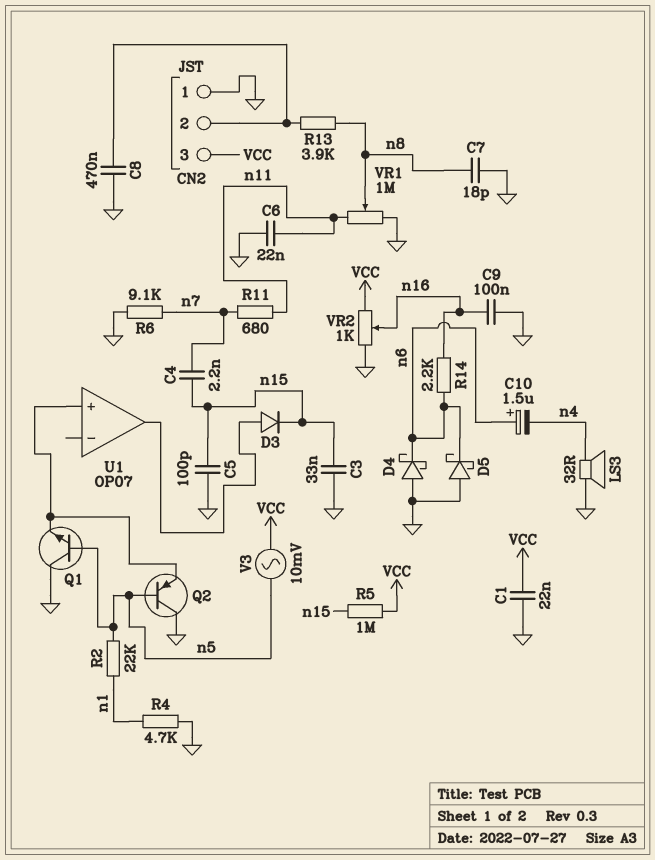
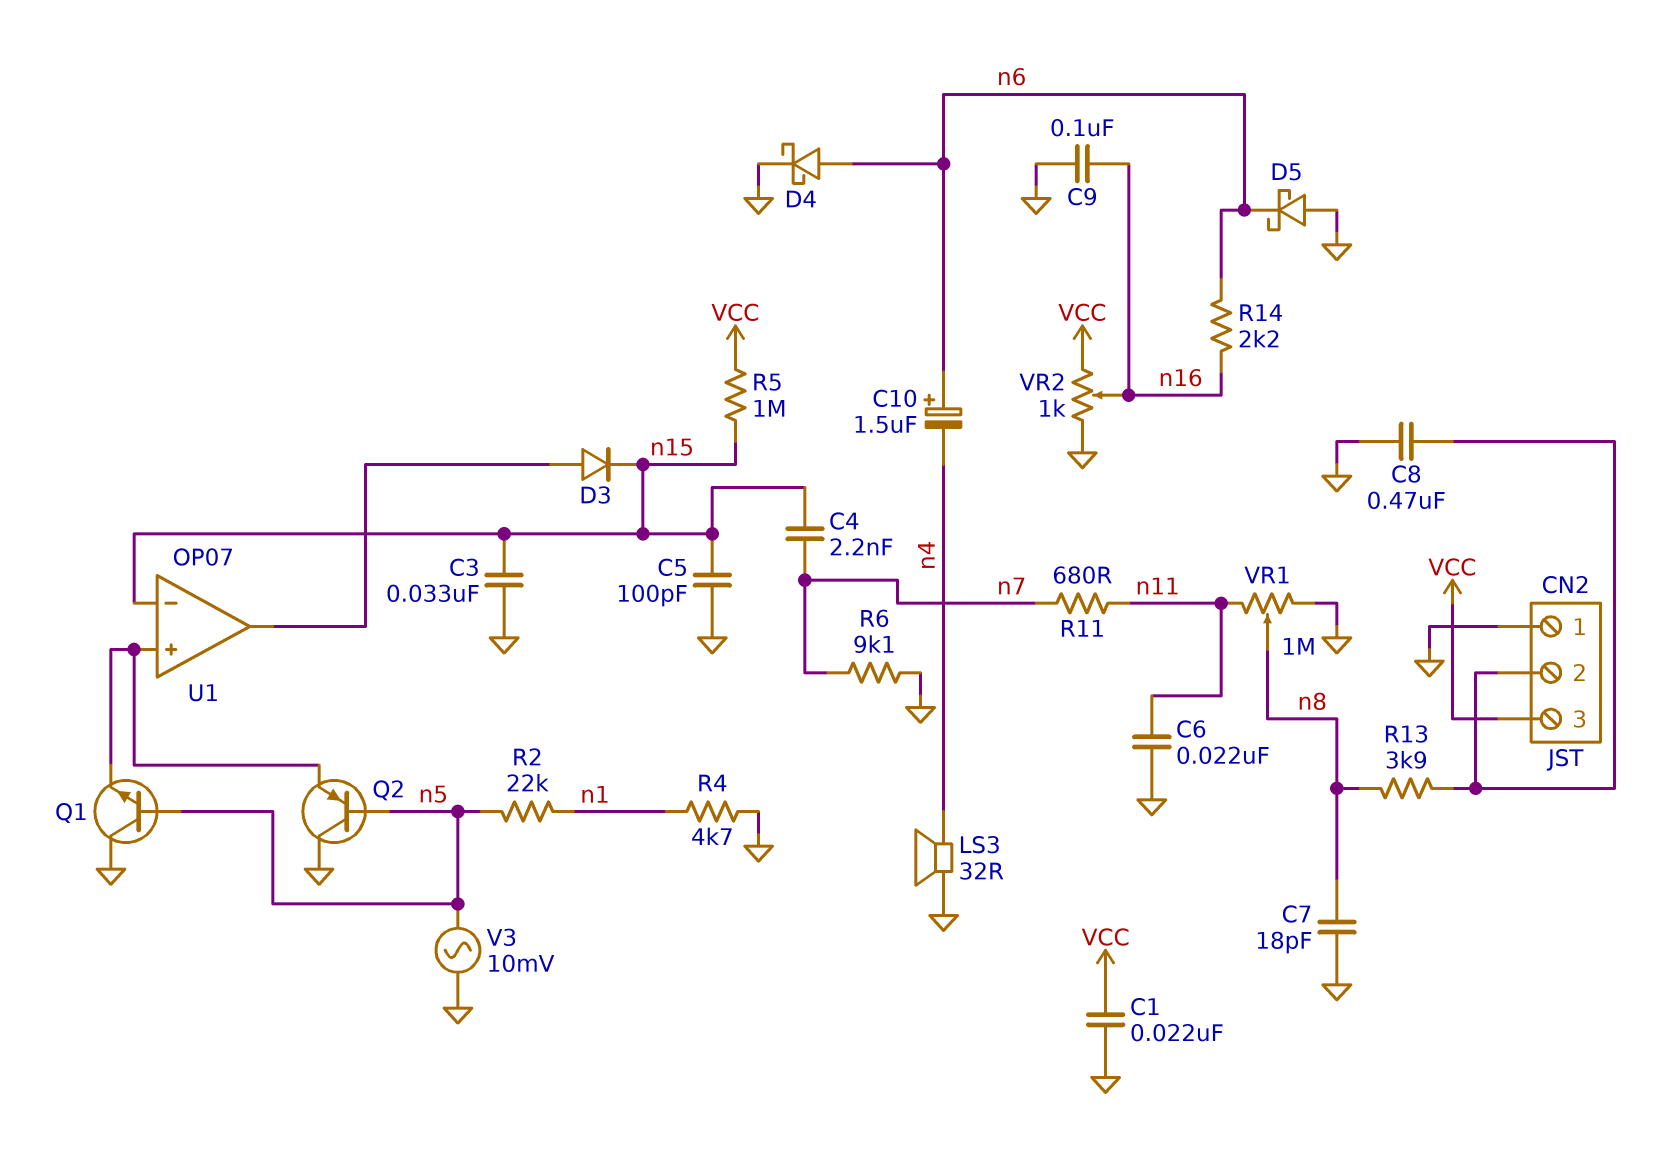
D4: schottky (A GND, K n6) -> schottky (A n6, K GND)
U1 pin in-: none -> n15
V3: AC 10mV (VCC, n5) -> AC 10mV (GND, n5)

